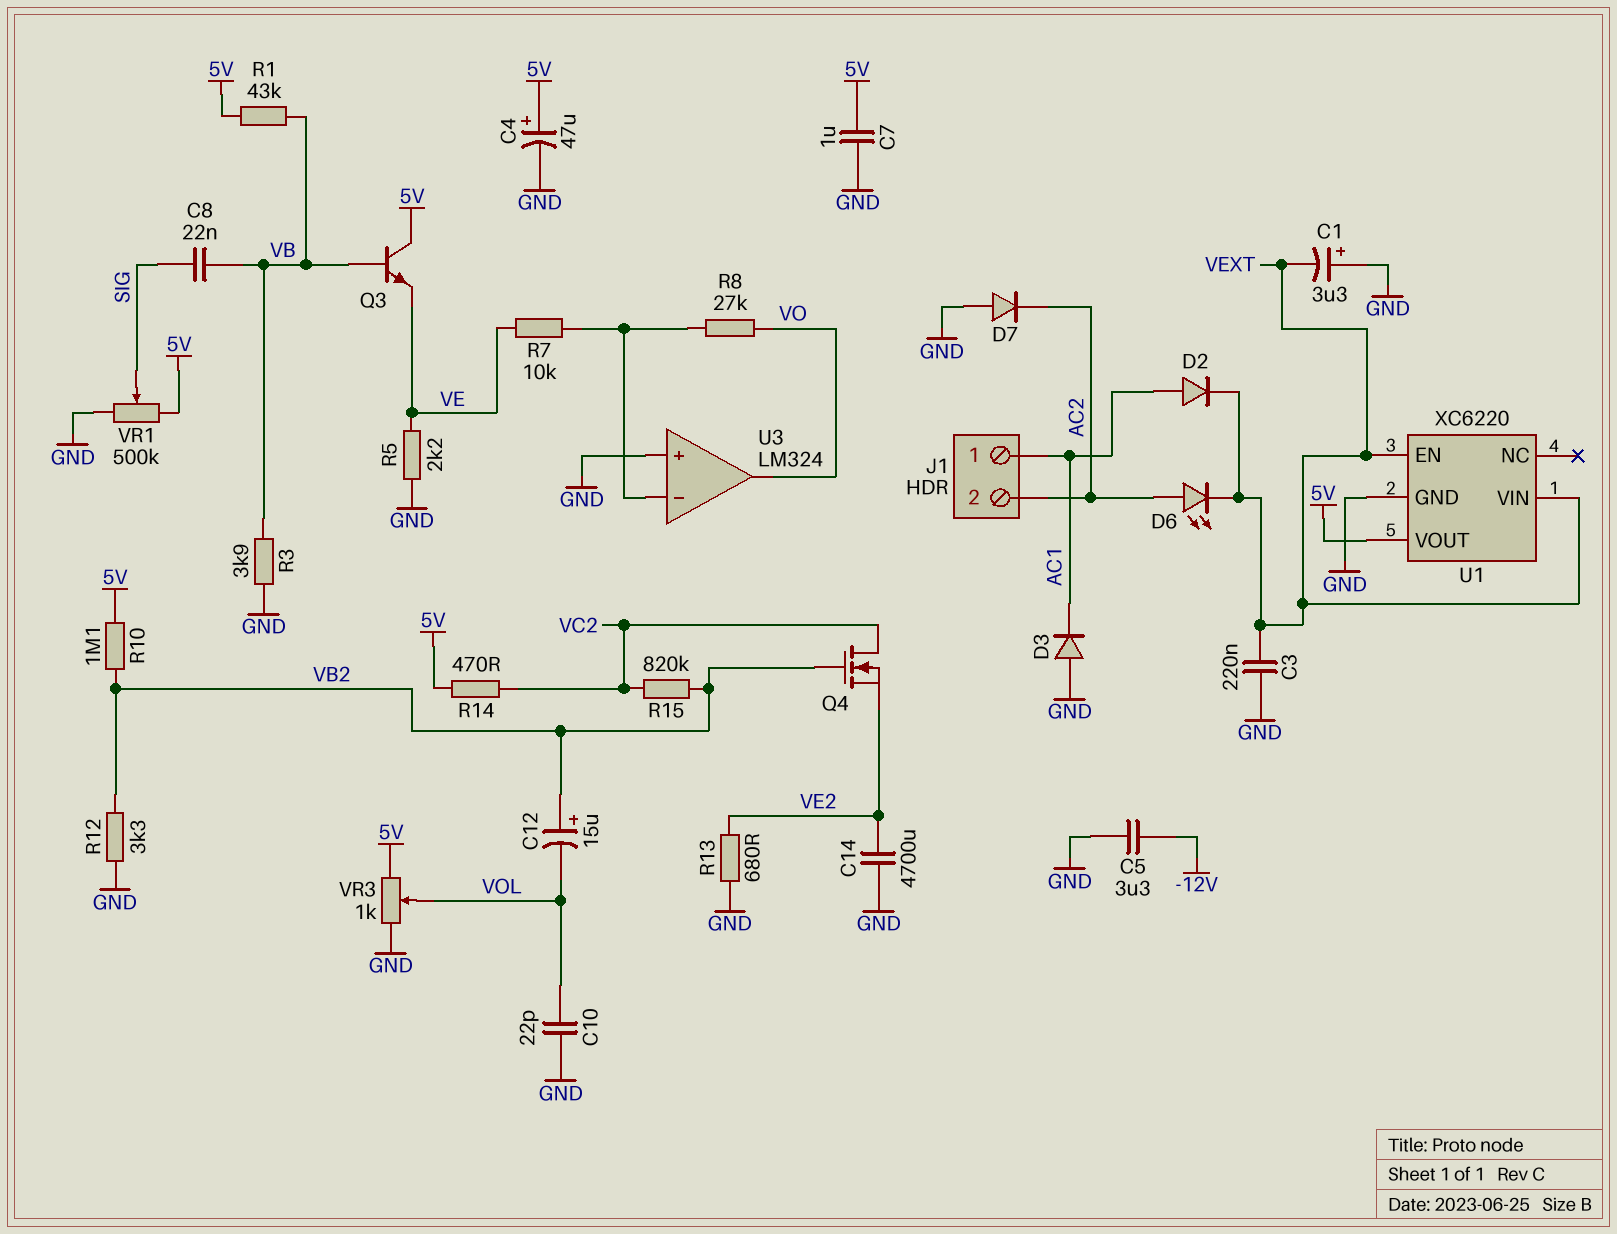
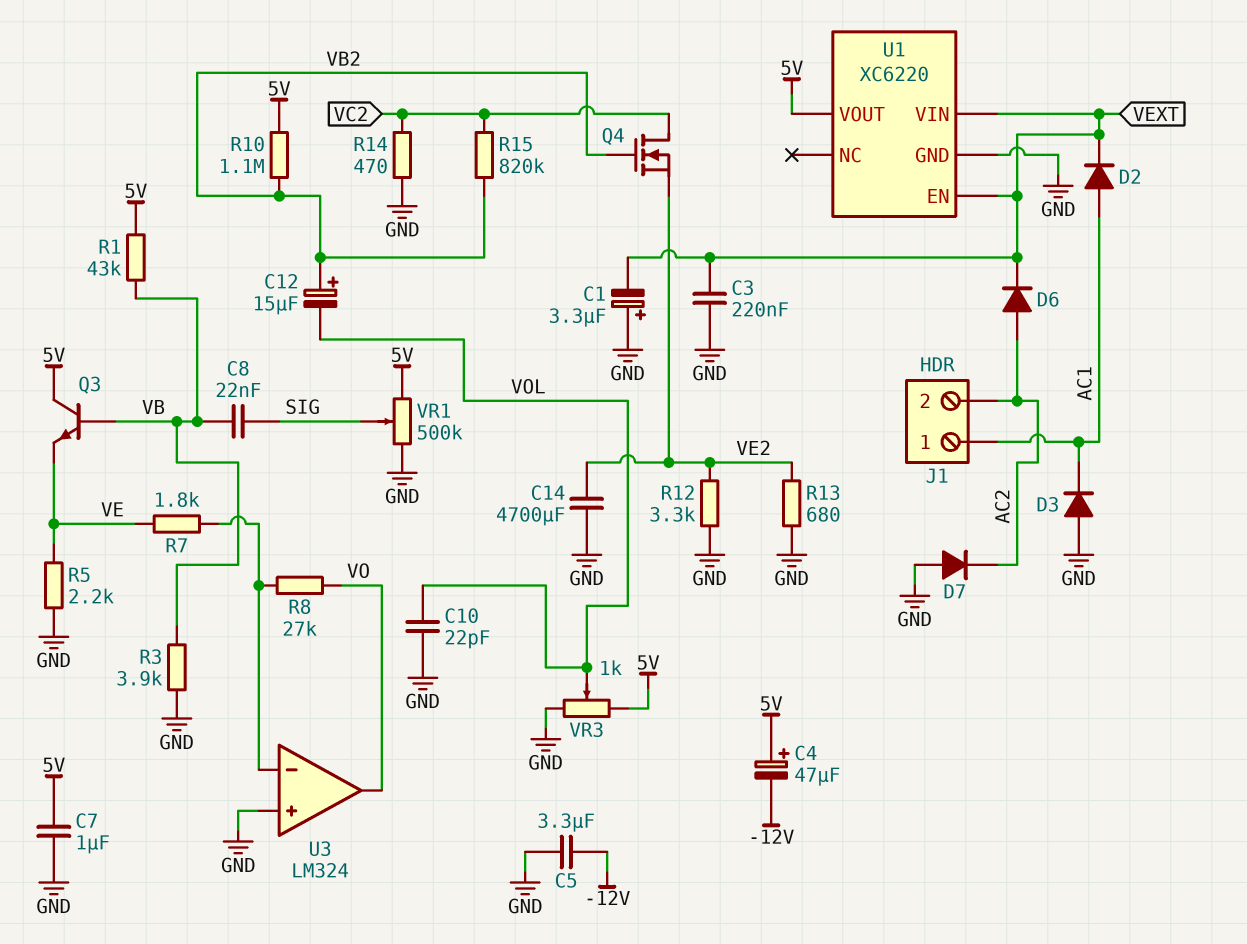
C4: 47uF (plus 5V, minus GND) -> 47uF (plus 5V, minus -12V)
D6: LED (A AC2, K VEXT) -> diode (A AC2, K VEXT)
R7: 10k (U3/in-, VE) -> 1.8k (U3/in-, VE)
R12: 3.3k (GND, VB2) -> 3.3k (GND, VE2)
R14: 470 (5V, VC2) -> 470 (GND, VC2)

